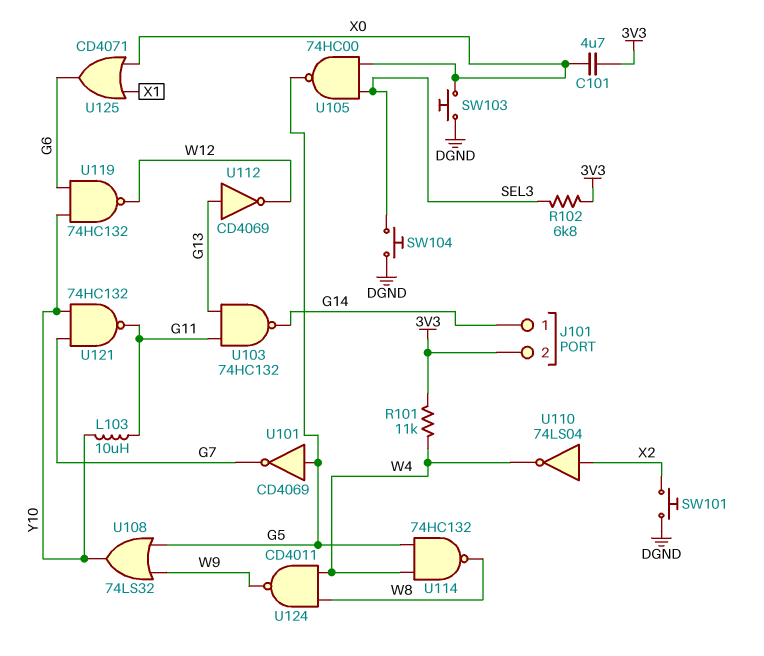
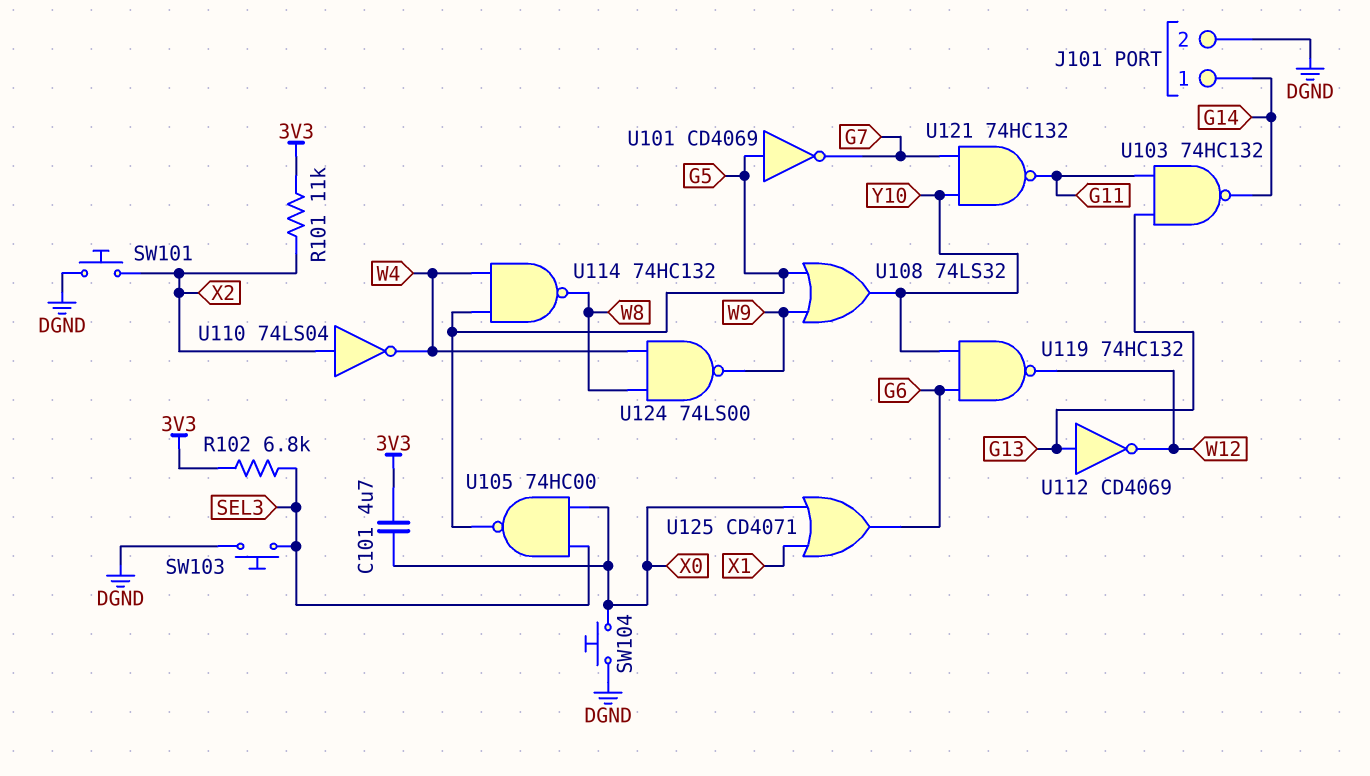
J101 pin 2: 3V3 -> DGND
L103: 10uH (G11, Y10) -> none
R101: 11k (3V3, W4) -> 11k (3V3, X2)
SW103: button (DGND, X0) -> button (DGND, SEL3)
SW104: button (DGND, SEL3) -> button (DGND, X0)
U124: NAND CD4011 (in W4, in W8, out W9) -> NAND 74LS00 (in W4, in W8, out W9)

